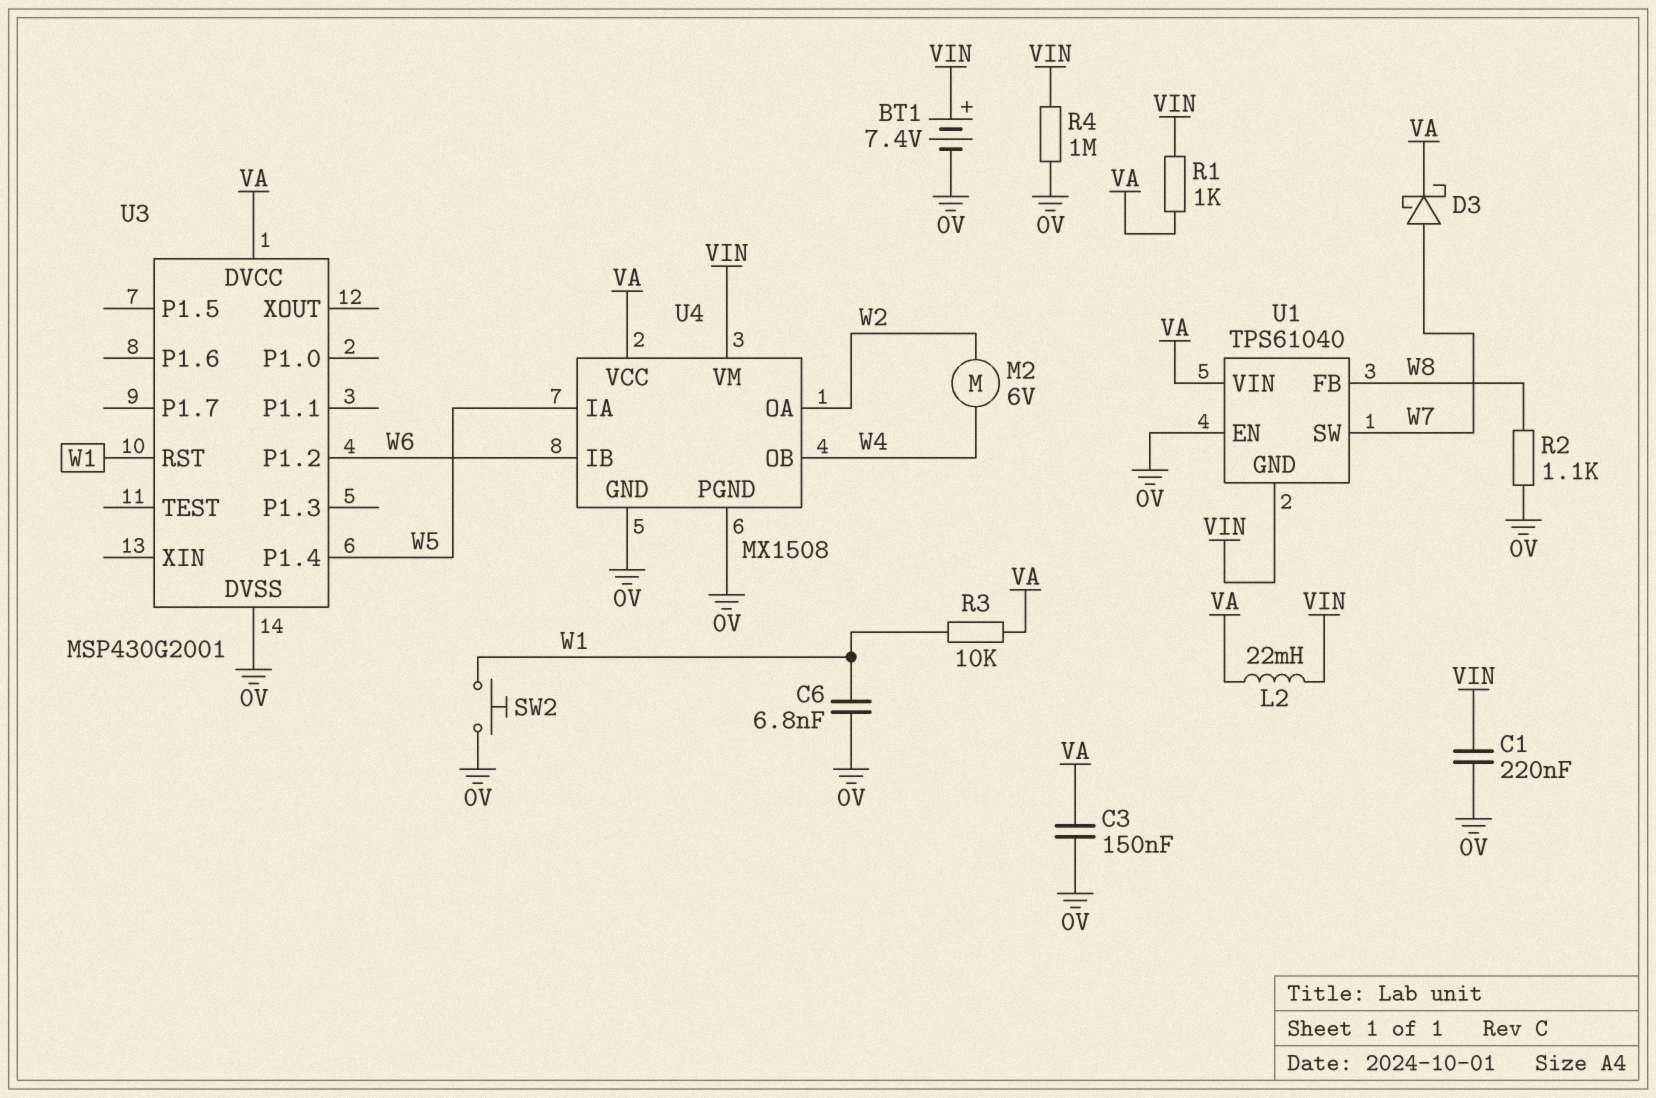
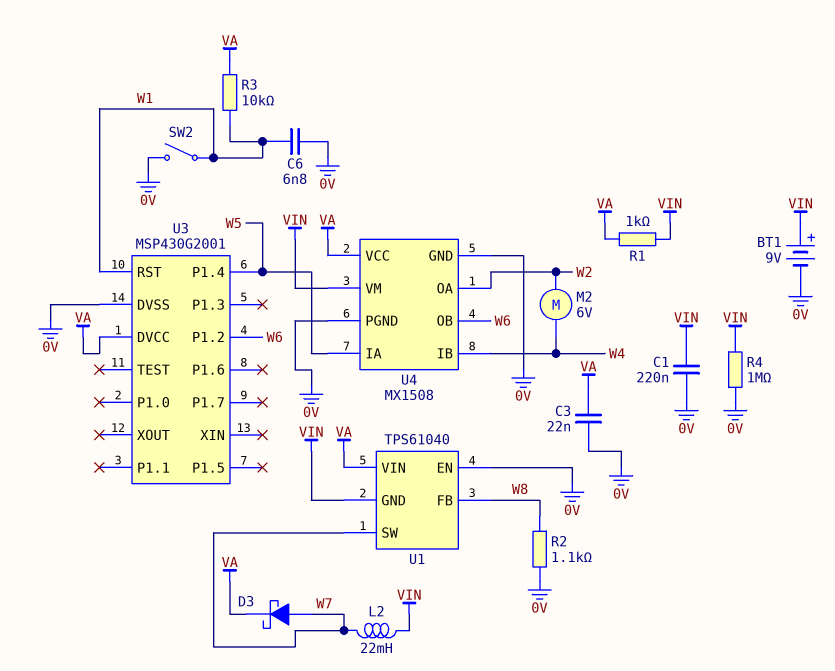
BT1: 7.4V (plus VIN, minus 0V) -> 9V (plus VIN, minus 0V)
C3: 150nF (0V, VA) -> 22nF (0V, VA)
L2: 22mH (VA, VIN) -> 22mH (VIN, W7)
SW2: button (0V, W1) -> switch (0V, W1)
U4 pin IB: W6 -> W4
U4 pin OB: W4 -> W6

